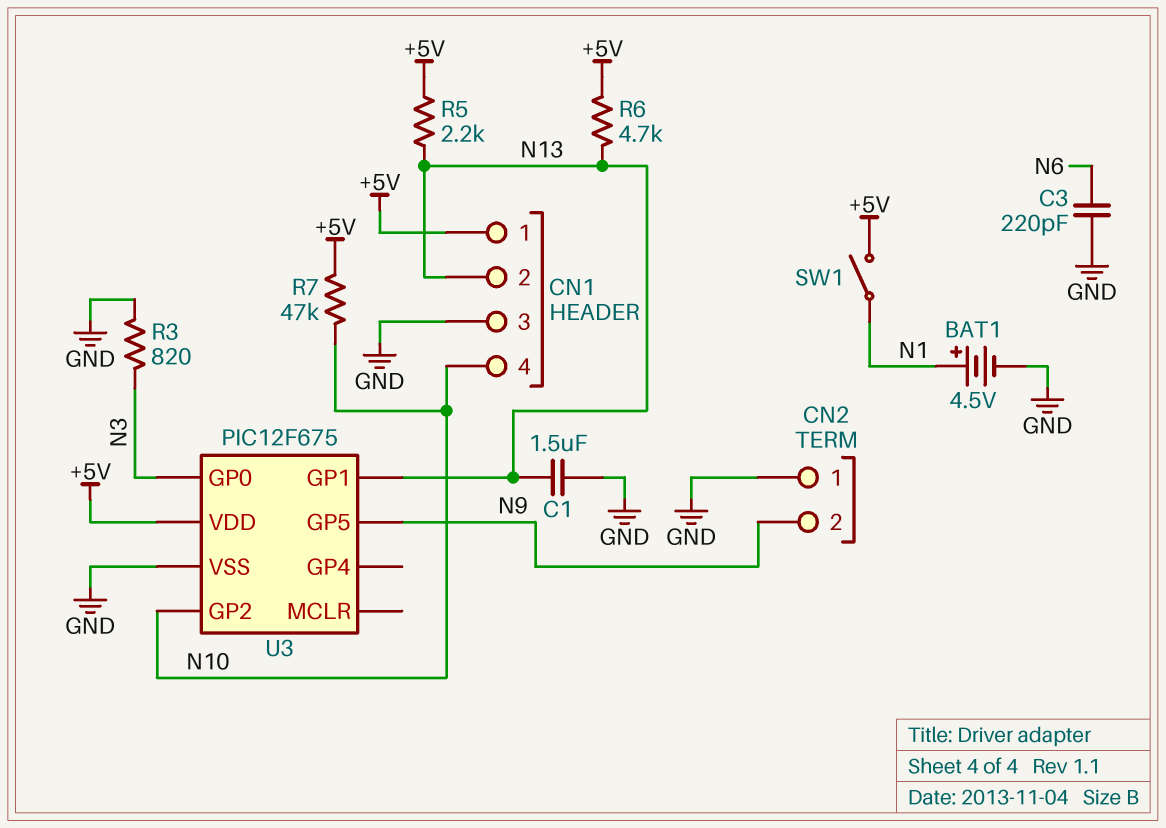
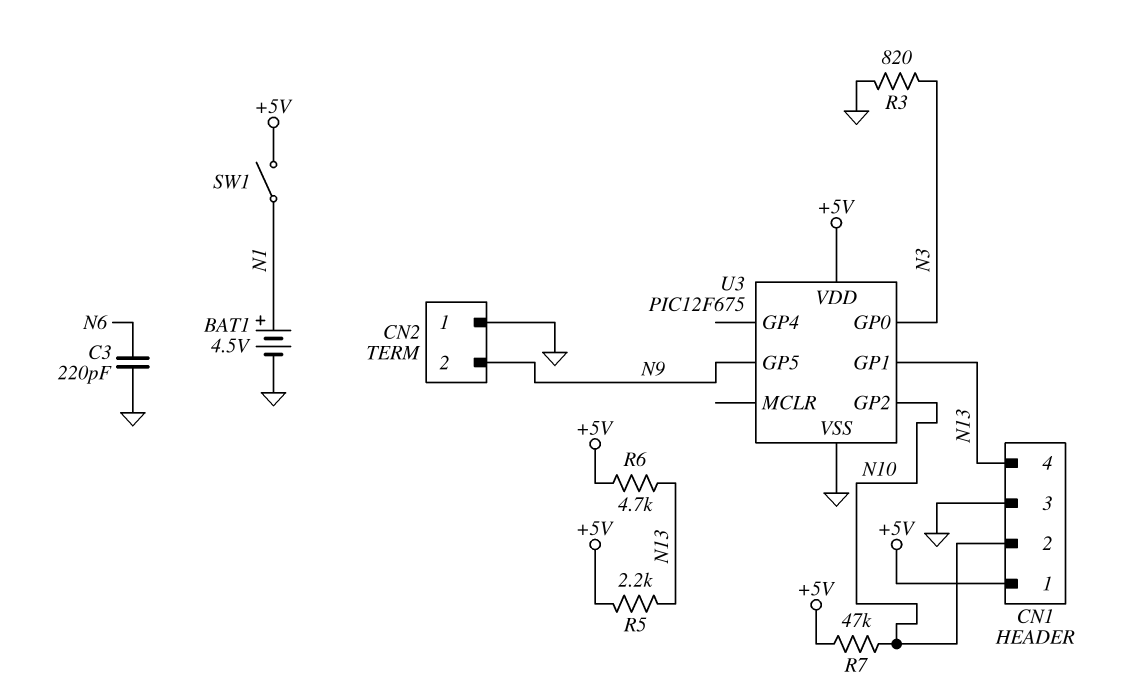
C1: 1.5uF (GND, N13) -> none
CN1 pin 2: N13 -> N10
CN1 pin 4: N10 -> N13

